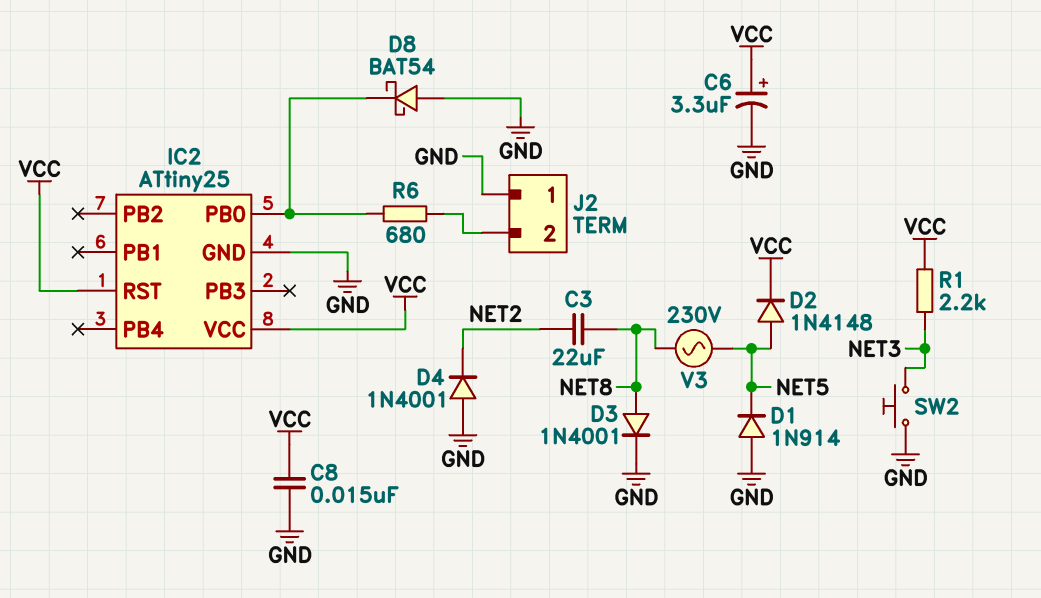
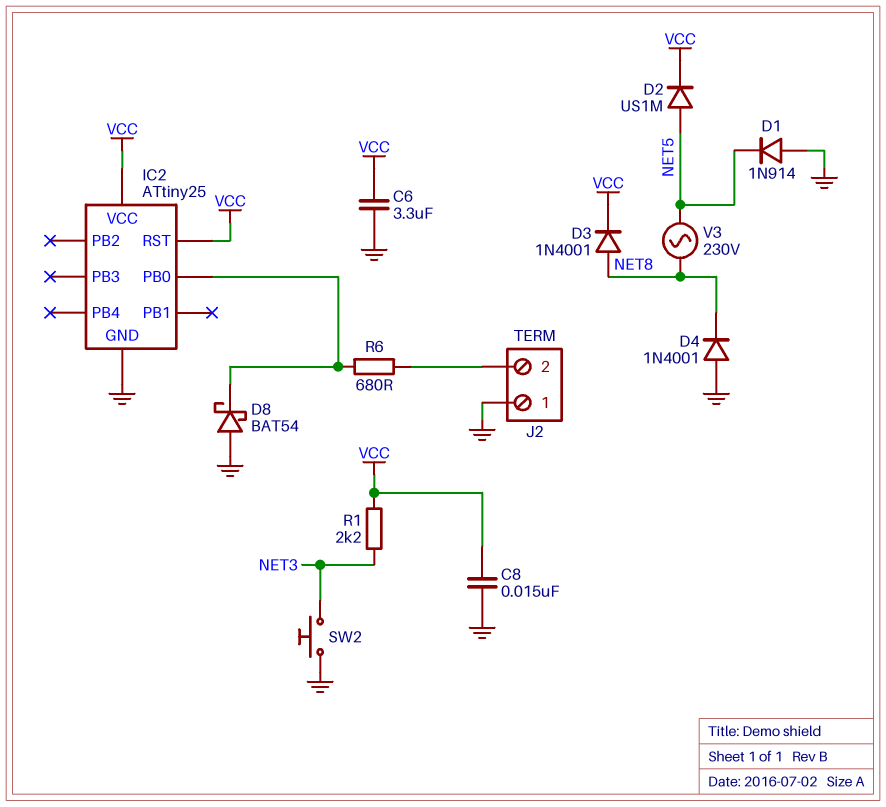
C3: 22uF (NET2, NET8) -> none
C6: 3.3uF (plus VCC, minus GND) -> 3.3uF (GND, VCC)
D2: diode 1N4148 (A NET5, K VCC) -> diode US1M (A NET5, K VCC)
D3: diode 1N4001 (A NET8, K GND) -> diode 1N4001 (A NET8, K VCC)
D4: diode 1N4001 (A GND, K NET2) -> diode 1N4001 (A GND, K NET8)

